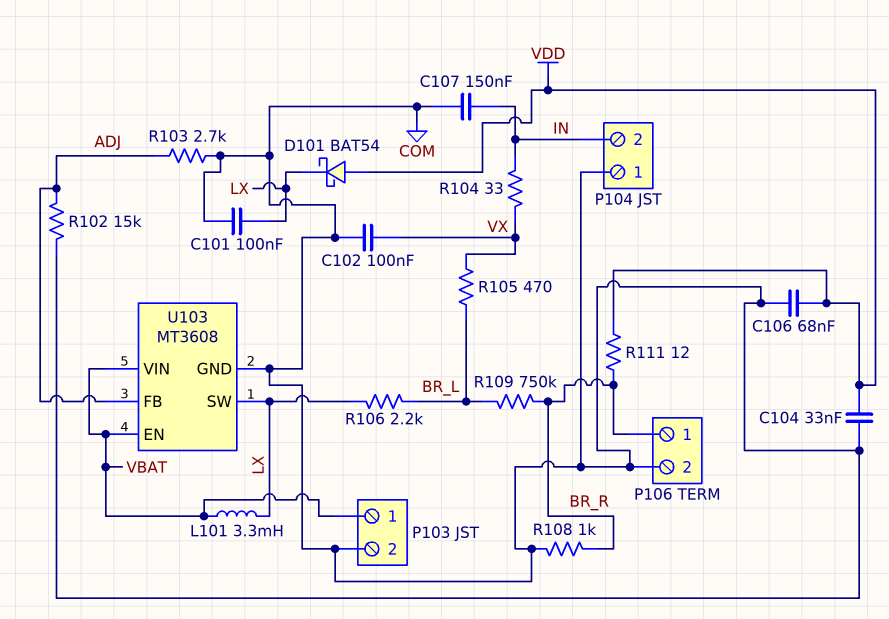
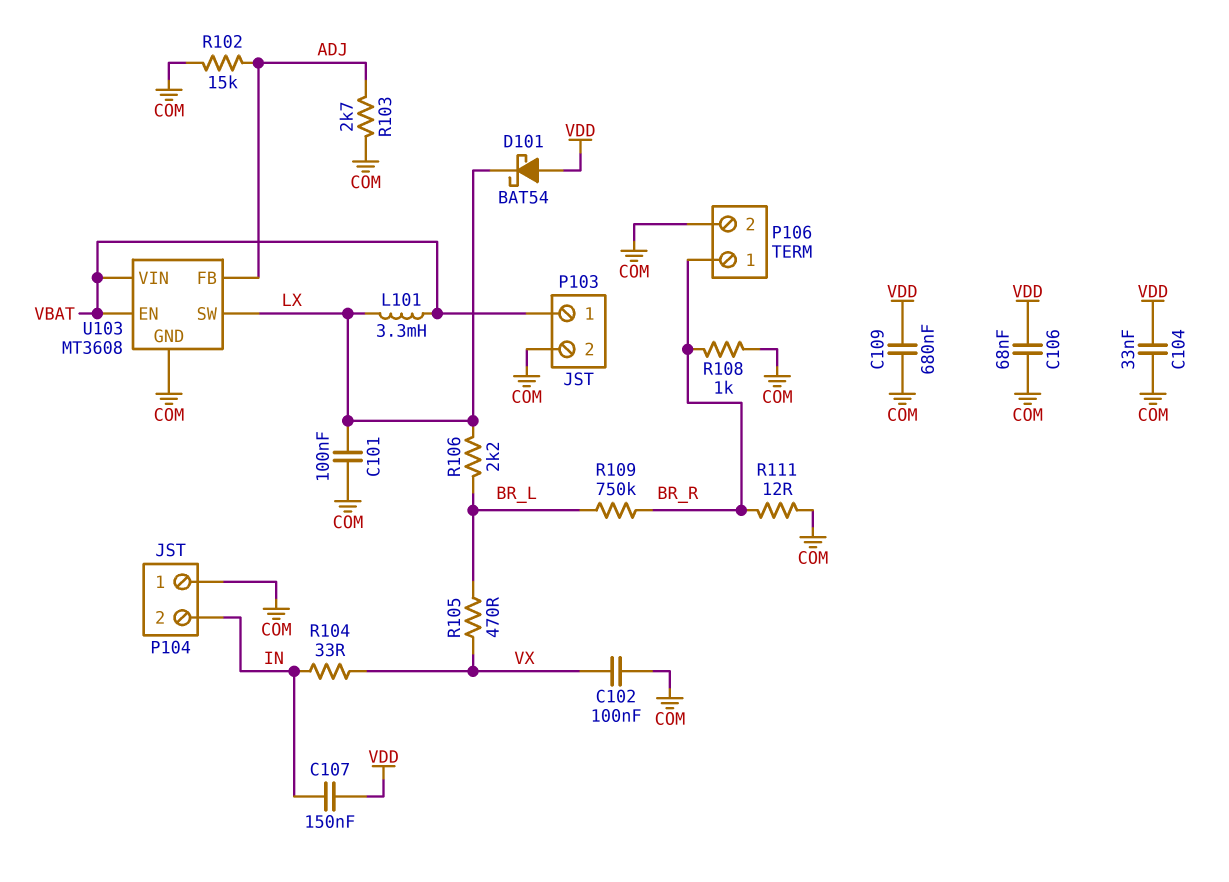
C107: 150nF (COM, IN) -> 150nF (IN, VDD)
C109: none -> 680nF (COM, VDD)
R111: 12 (BR_R, VDD) -> 12 (BR_R, COM)

